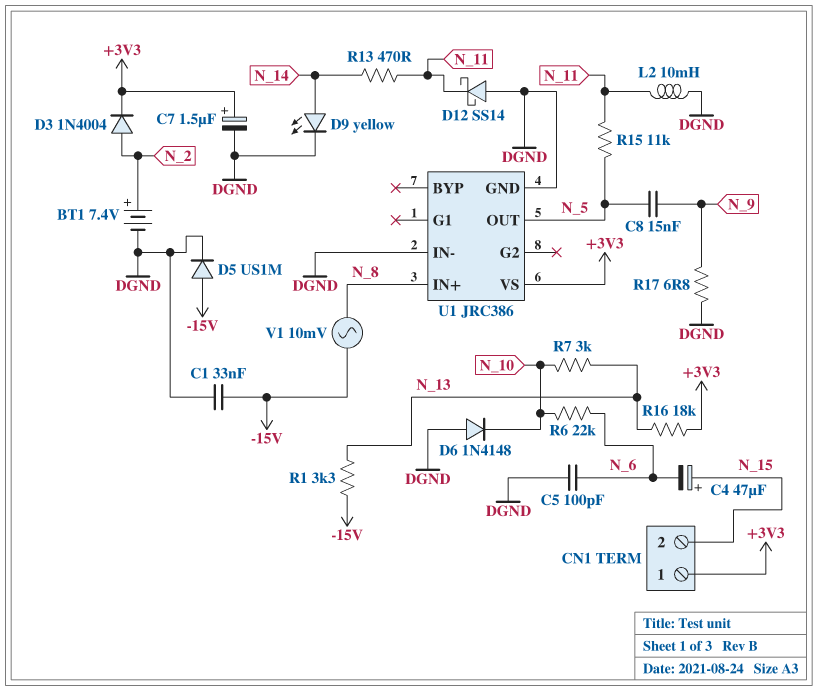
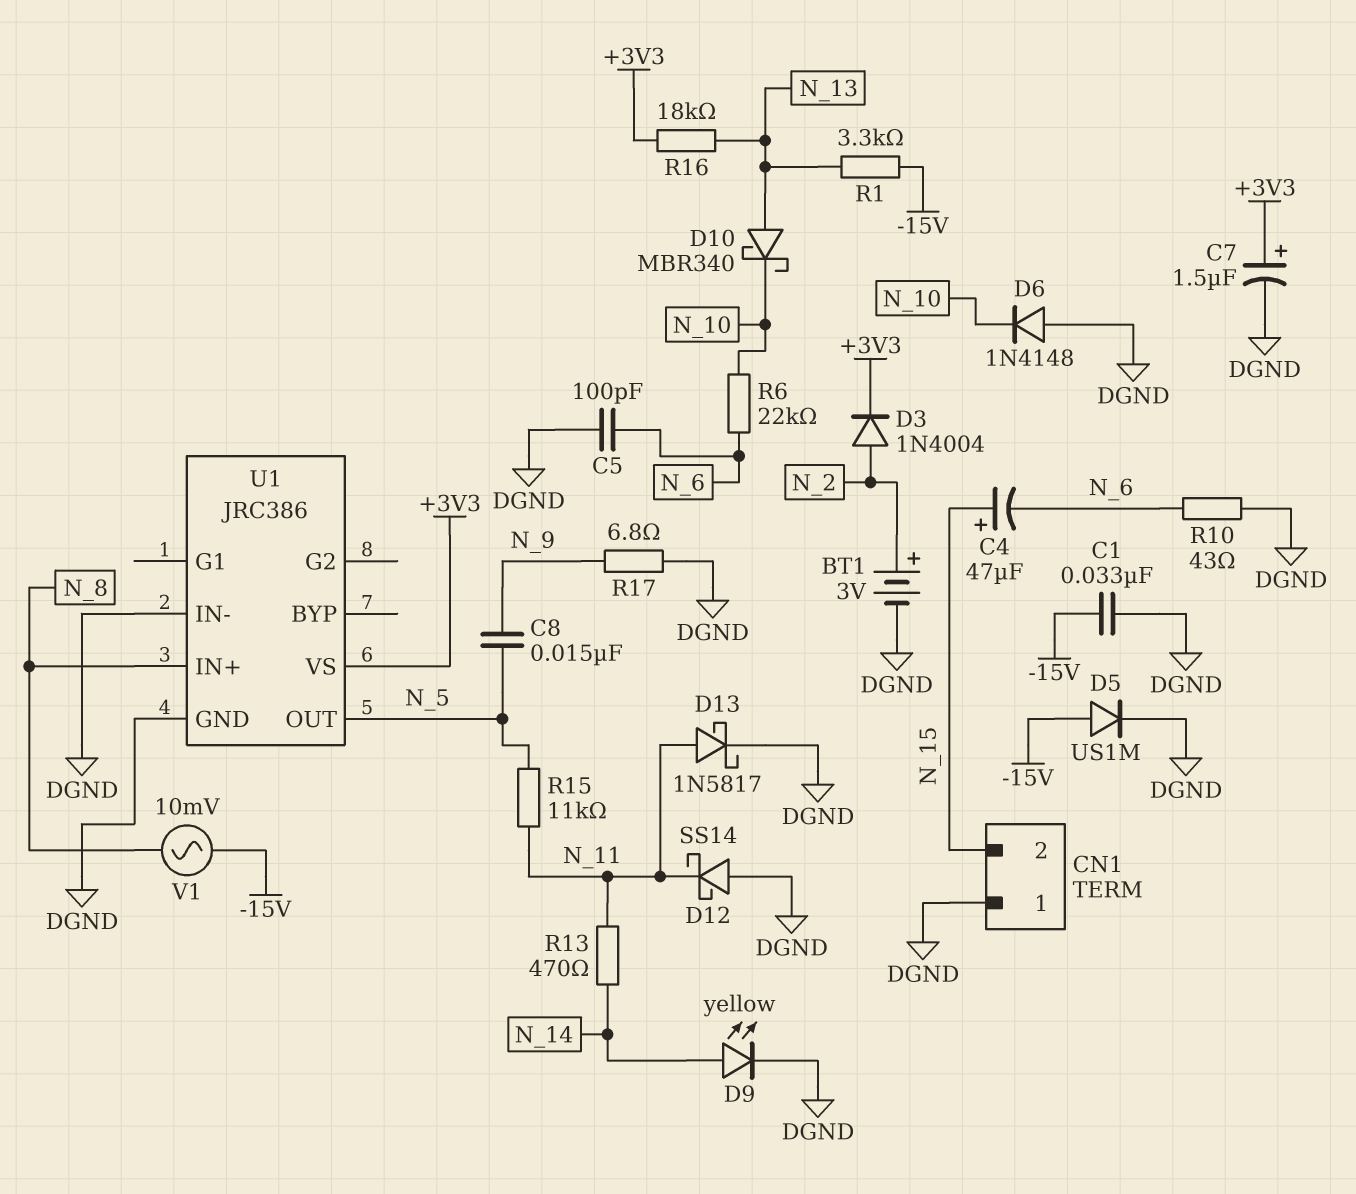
BT1: 7.4V (plus N_2, minus DGND) -> 3V (plus N_2, minus DGND)
CN1 pin 1: +3V3 -> DGND
D10: none -> schottky MBR340 (A N_13, K N_10)
D13: none -> schottky 1N5817 (A N_11, K DGND)
L2: 10mH (DGND, N_11) -> none
R7: 3k (N_10, N_13) -> none
R10: none -> 43 (DGND, N_6)

